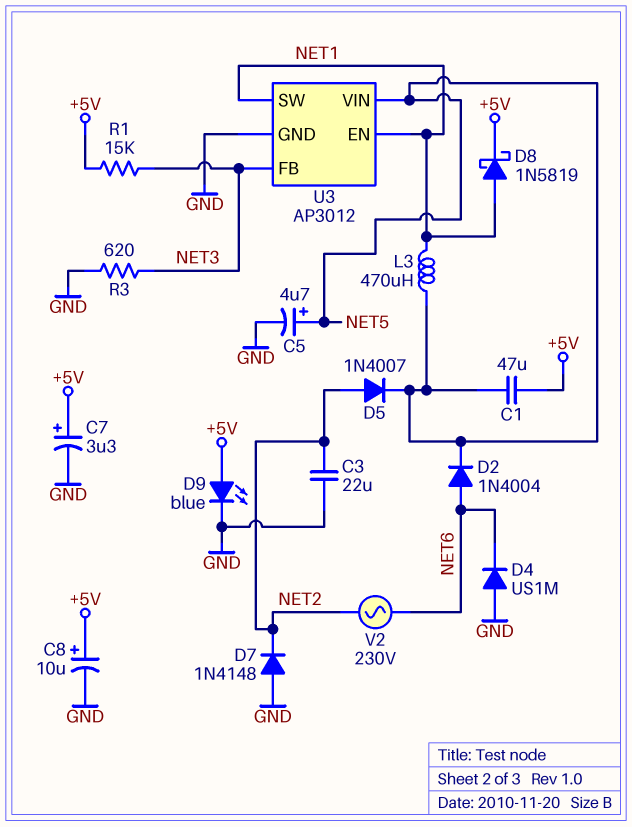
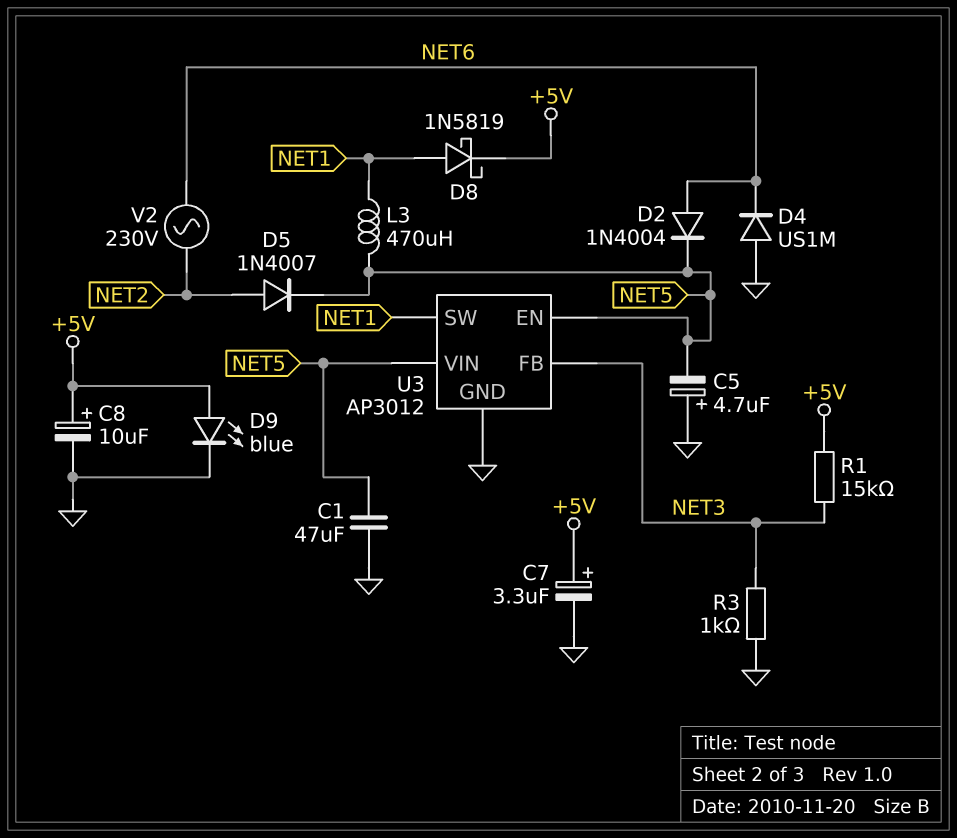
C1: 47uF (+5V, NET5) -> 47uF (GND, NET5)
C3: 22uF (GND, NET2) -> none
C5: 4.7uF (plus NET5, minus GND) -> 4.7uF (plus GND, minus NET5)
D7: diode 1N4148 (A GND, K NET2) -> none
R3: 620 (GND, NET3) -> 1k (GND, NET3)
U3 pin EN: NET1 -> NET5

